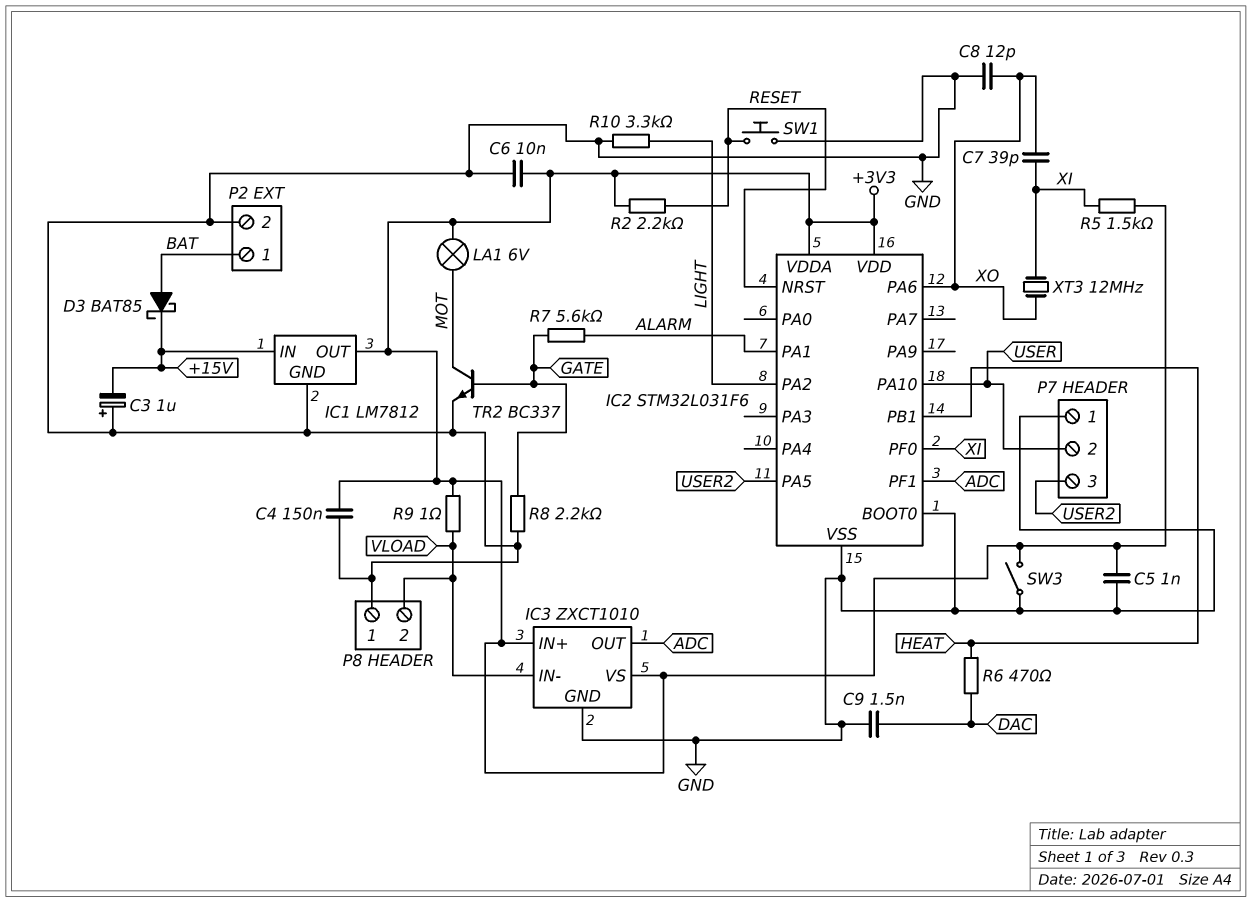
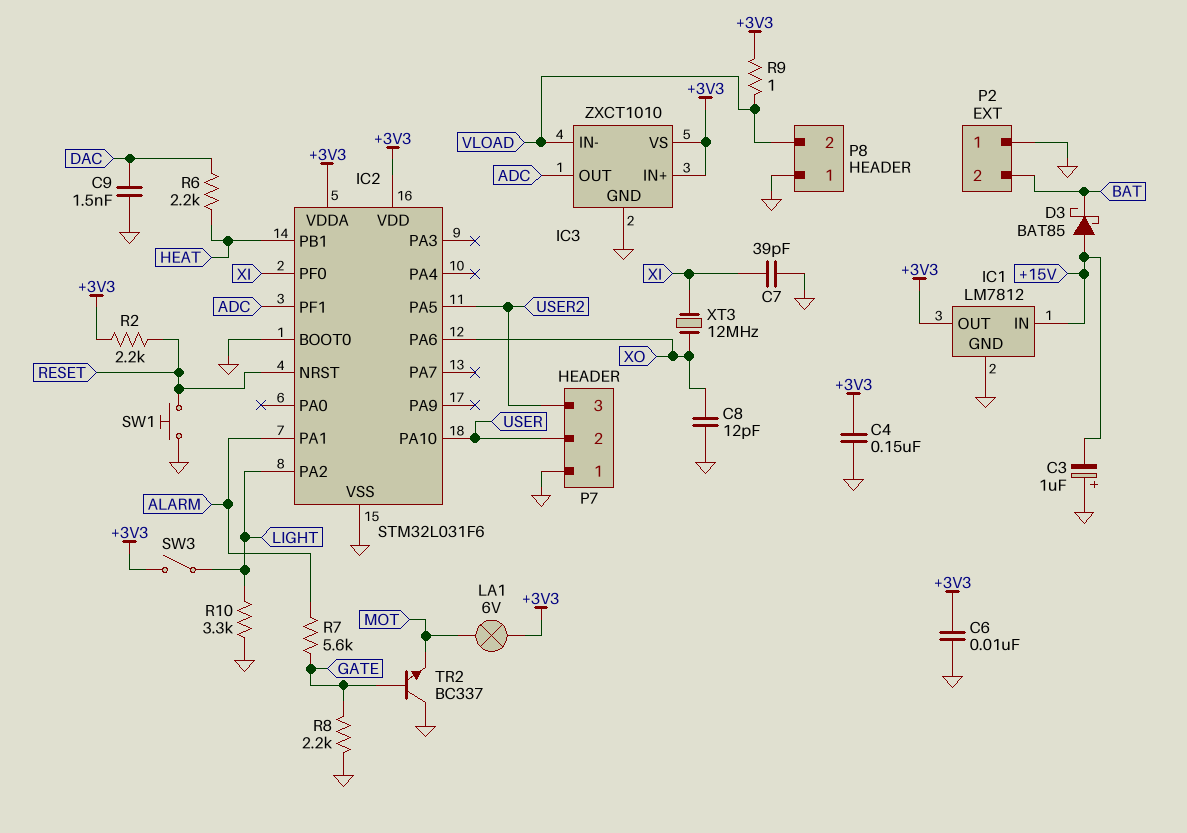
C5: 1nF (+3V3, GND) -> none
C7: 39pF (XI, XO) -> 39pF (GND, XI)
D3: schottky BAT85 (A BAT, K +15V) -> schottky BAT85 (A +15V, K BAT)
P2 pin 1: BAT -> GND
P2 pin 2: GND -> BAT
R5: 1.5k (+3V3, XI) -> none
R6: 470 (DAC, HEAT) -> 2.2k (DAC, HEAT)
SW3: switch (+3V3, GND) -> switch (+3V3, LIGHT)
TR2: NPN BC337 (B GATE, C MOT, E GND) -> NPN BC337 (B GATE, C GND, E MOT)

